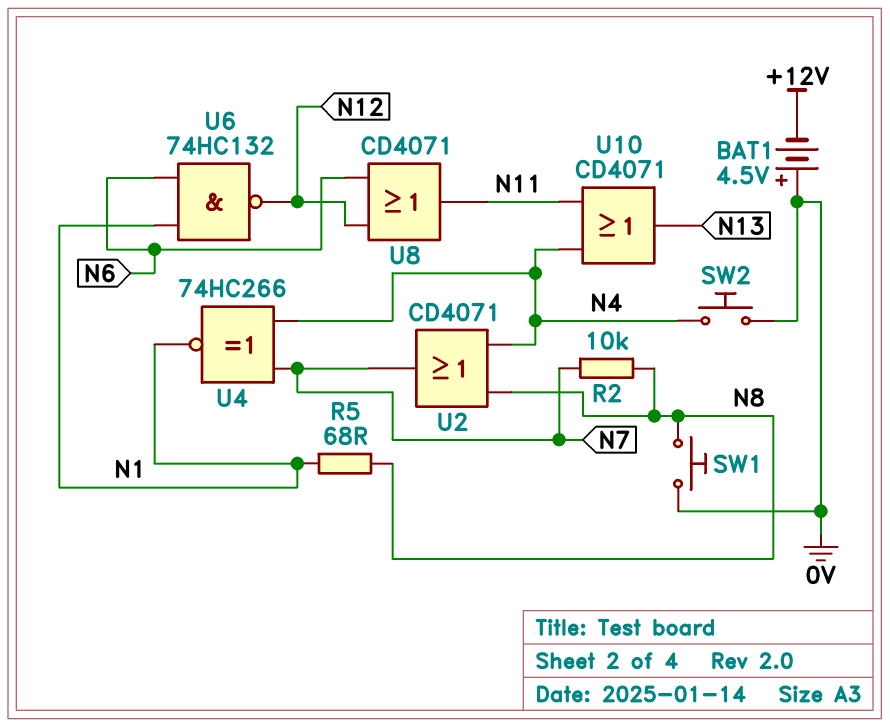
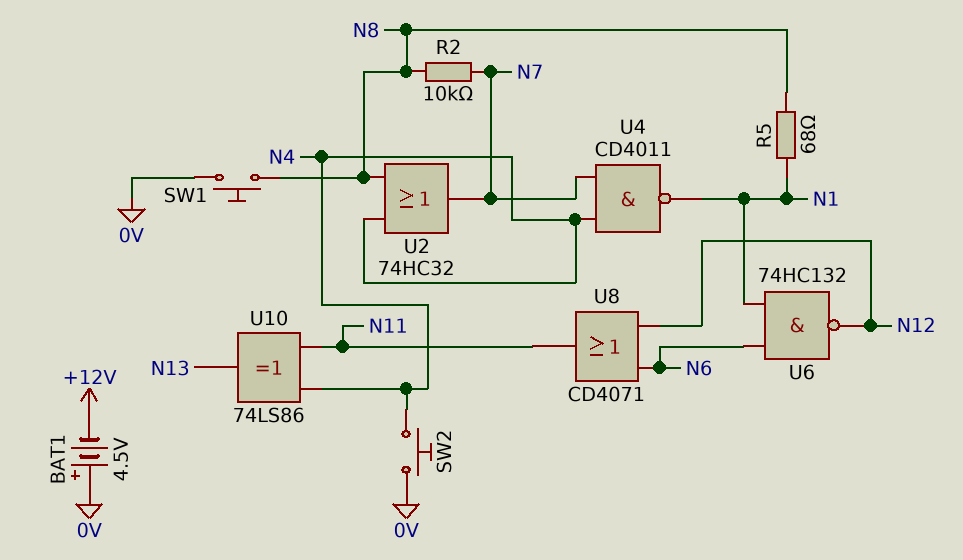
U2: OR CD4071 (in N4, in N8, out N7) -> OR 74HC32 (in N4, in N8, out N7)
U4: XNOR 74HC266 (in N4, in N7, out N1) -> NAND CD4011 (in N4, in N7, out N1)
U10: OR CD4071 (in N4, in N11, out N13) -> XOR 74LS86 (in N4, in N11, out N13)

